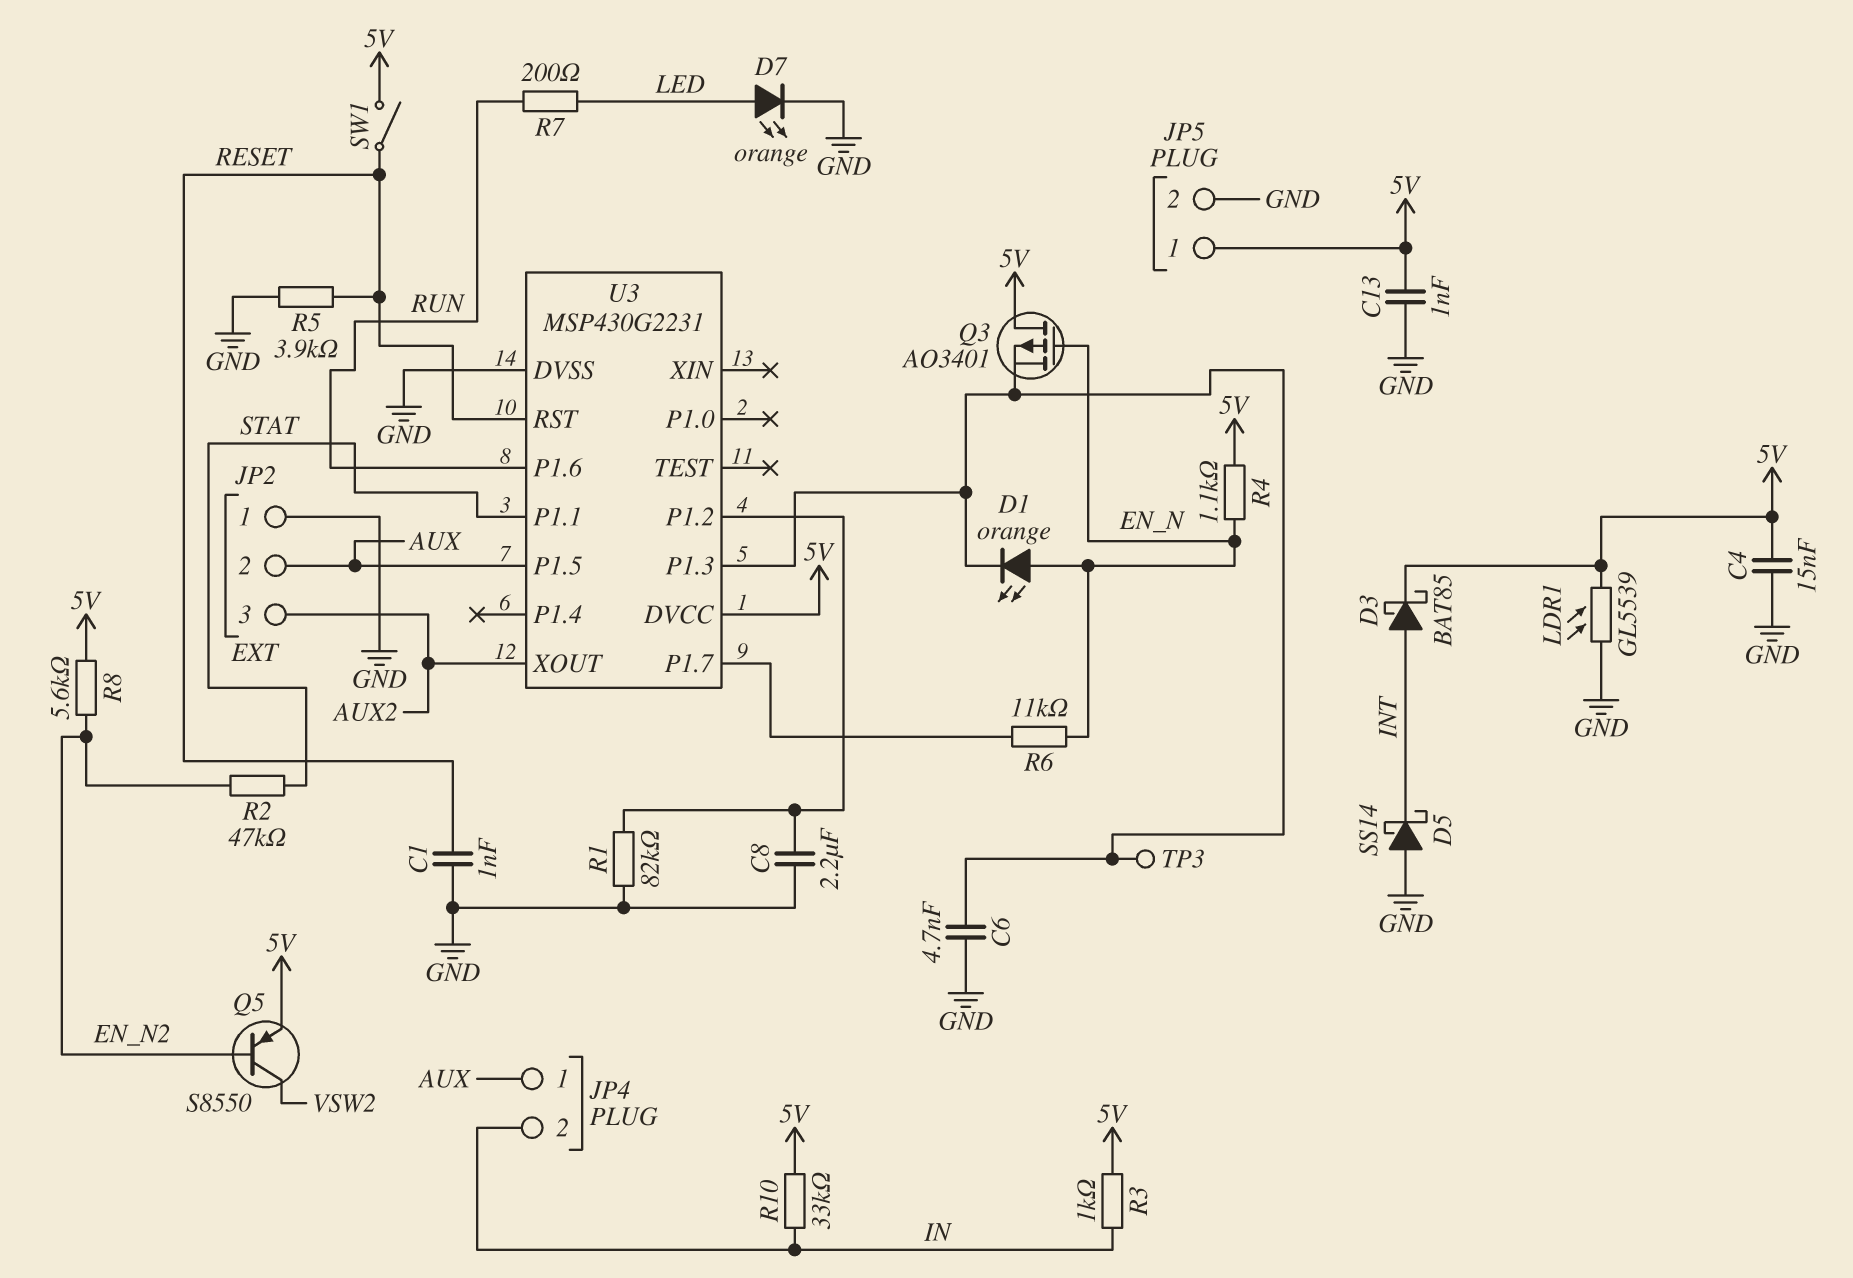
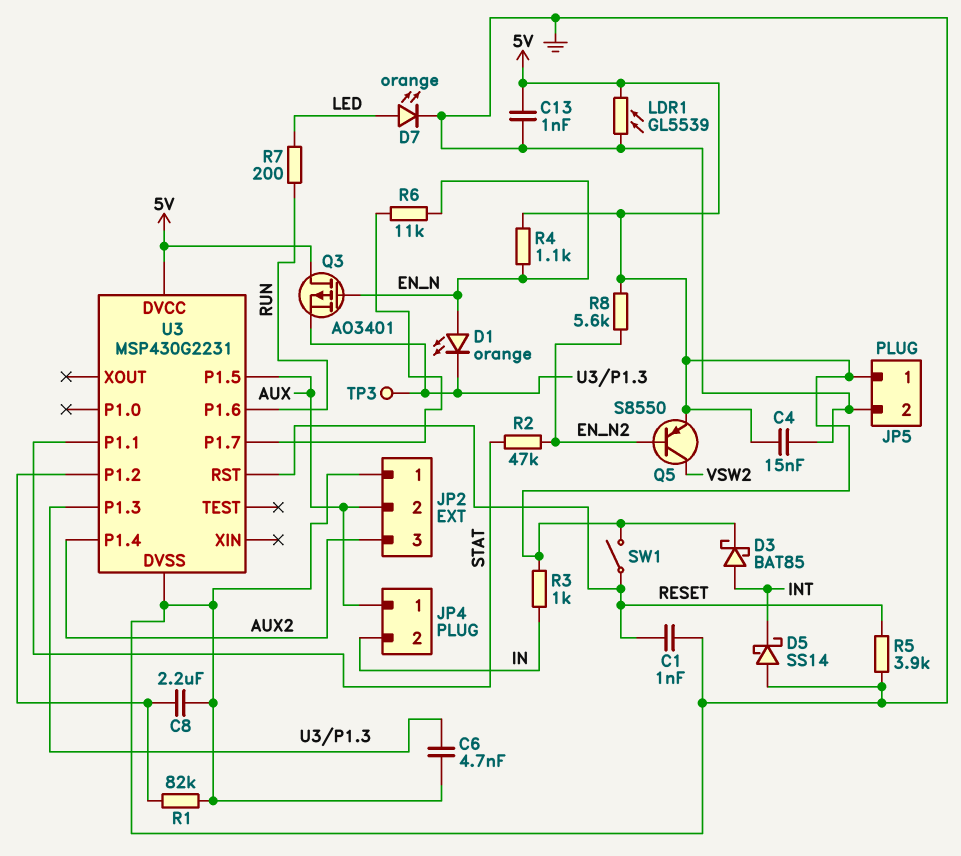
R10: 33k (5V, IN) -> none
U3 pin P1.4: none -> AUX2
U3 pin XOUT: AUX2 -> none

